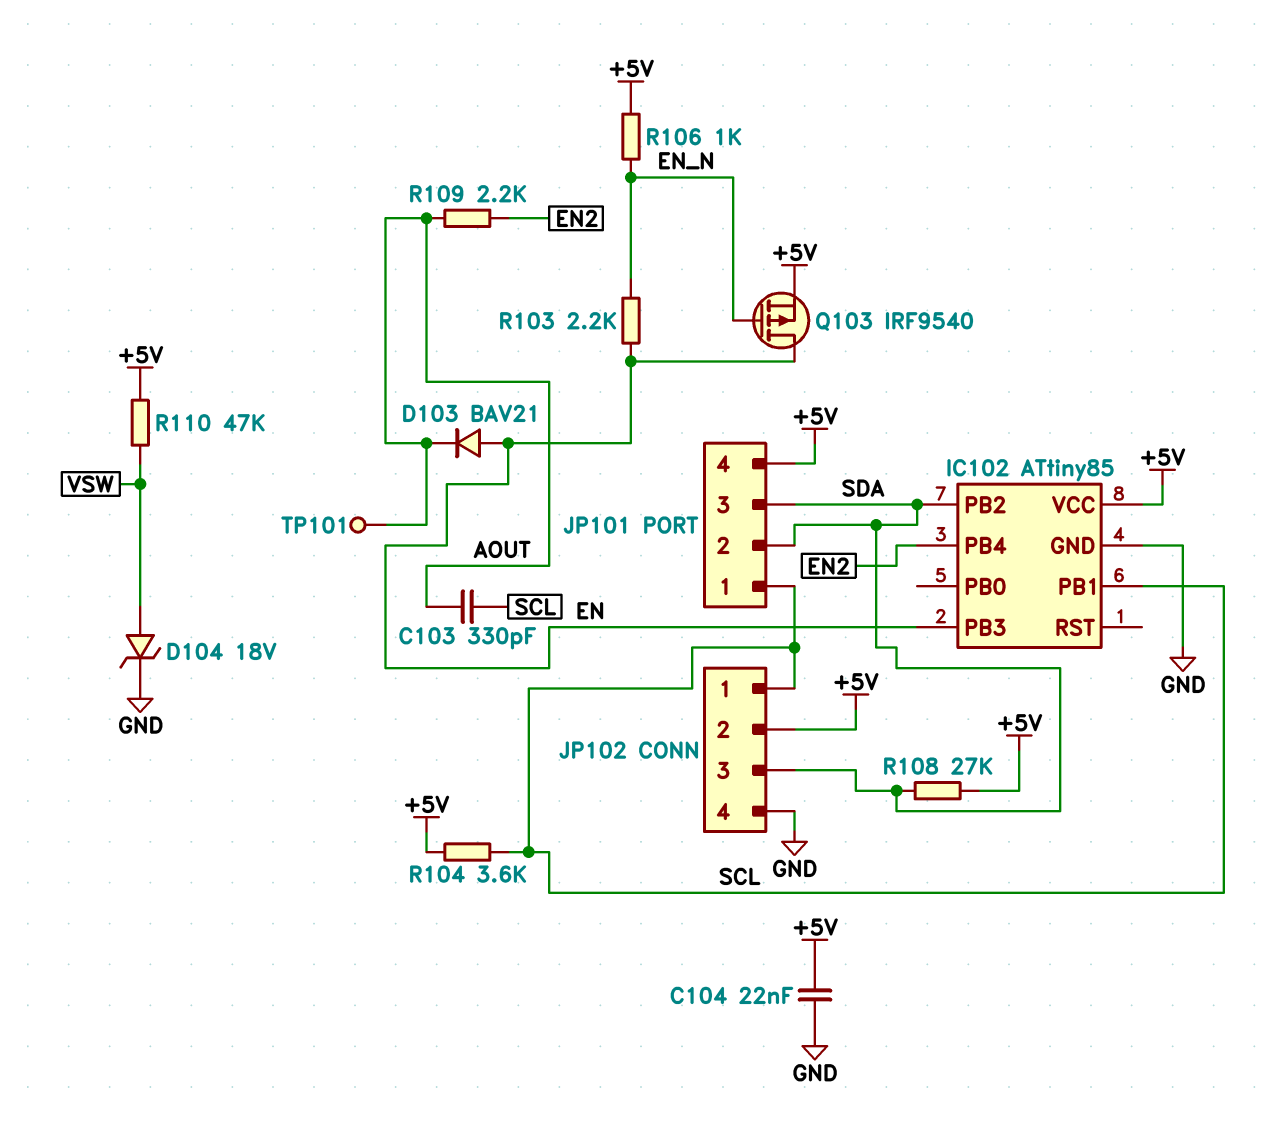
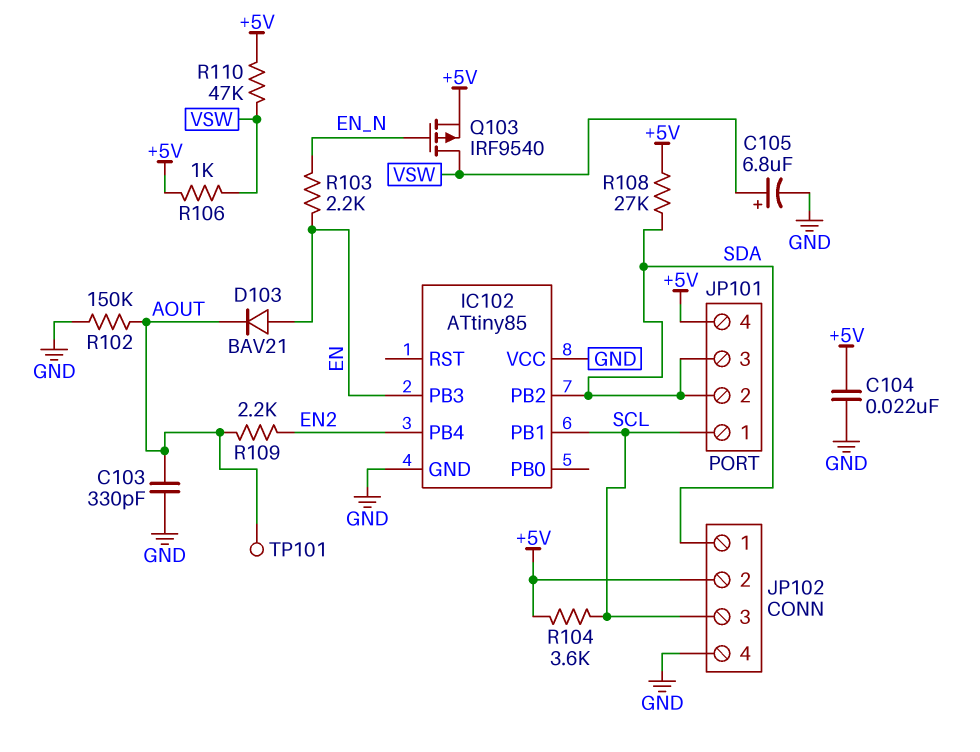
C103: 330pF (AOUT, SCL) -> 330pF (AOUT, GND)
C105: none -> 6.8uF (plus VSW, minus GND)
D104: zener 18V (A VSW, K GND) -> none
IC102 pin VCC: +5V -> GND
JP102 pin 1: SCL -> SDA
JP102 pin 3: SDA -> SCL
Q103: PMOS IRF9540 (G EN_N, D EN, S +5V) -> PMOS IRF9540 (G EN_N, D VSW, S +5V)
R102: none -> 150k (AOUT, GND)
R106: 1k (+5V, EN_N) -> 1k (+5V, VSW)

